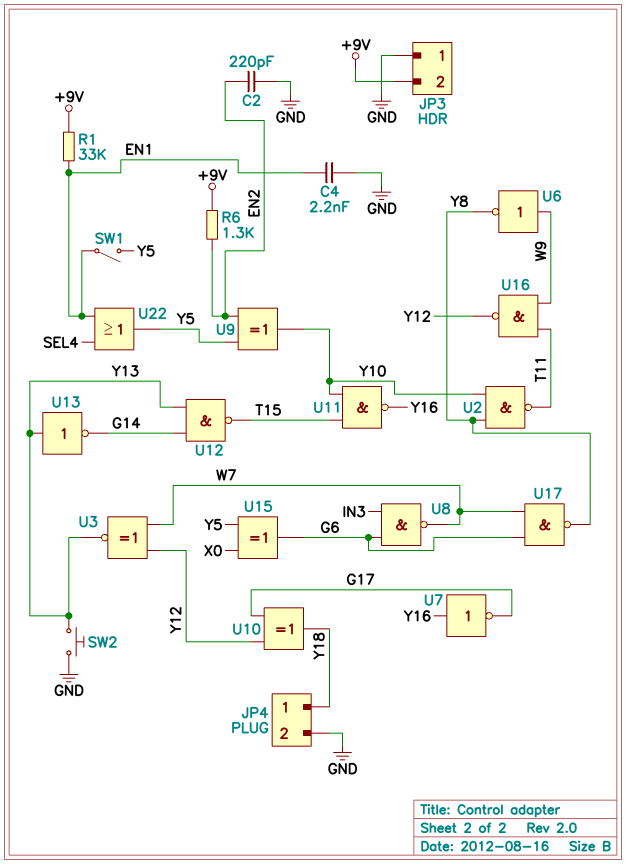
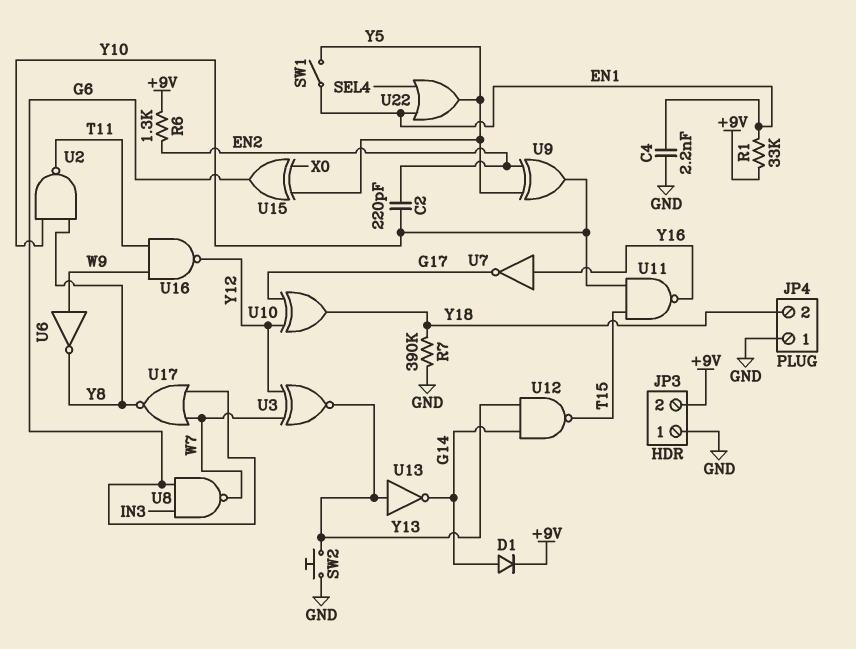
C2: 220pF (EN2, GND) -> 220pF (EN2, Y10)
D1: none -> diode (A G14, K +9V)
JP4 pin 1: Y18 -> GND
JP4 pin 2: GND -> Y18
R7: none -> 390k (GND, Y18)
U17: NAND (in G6, in W7, out Y8) -> NOR (in G6, in W7, out Y8)

